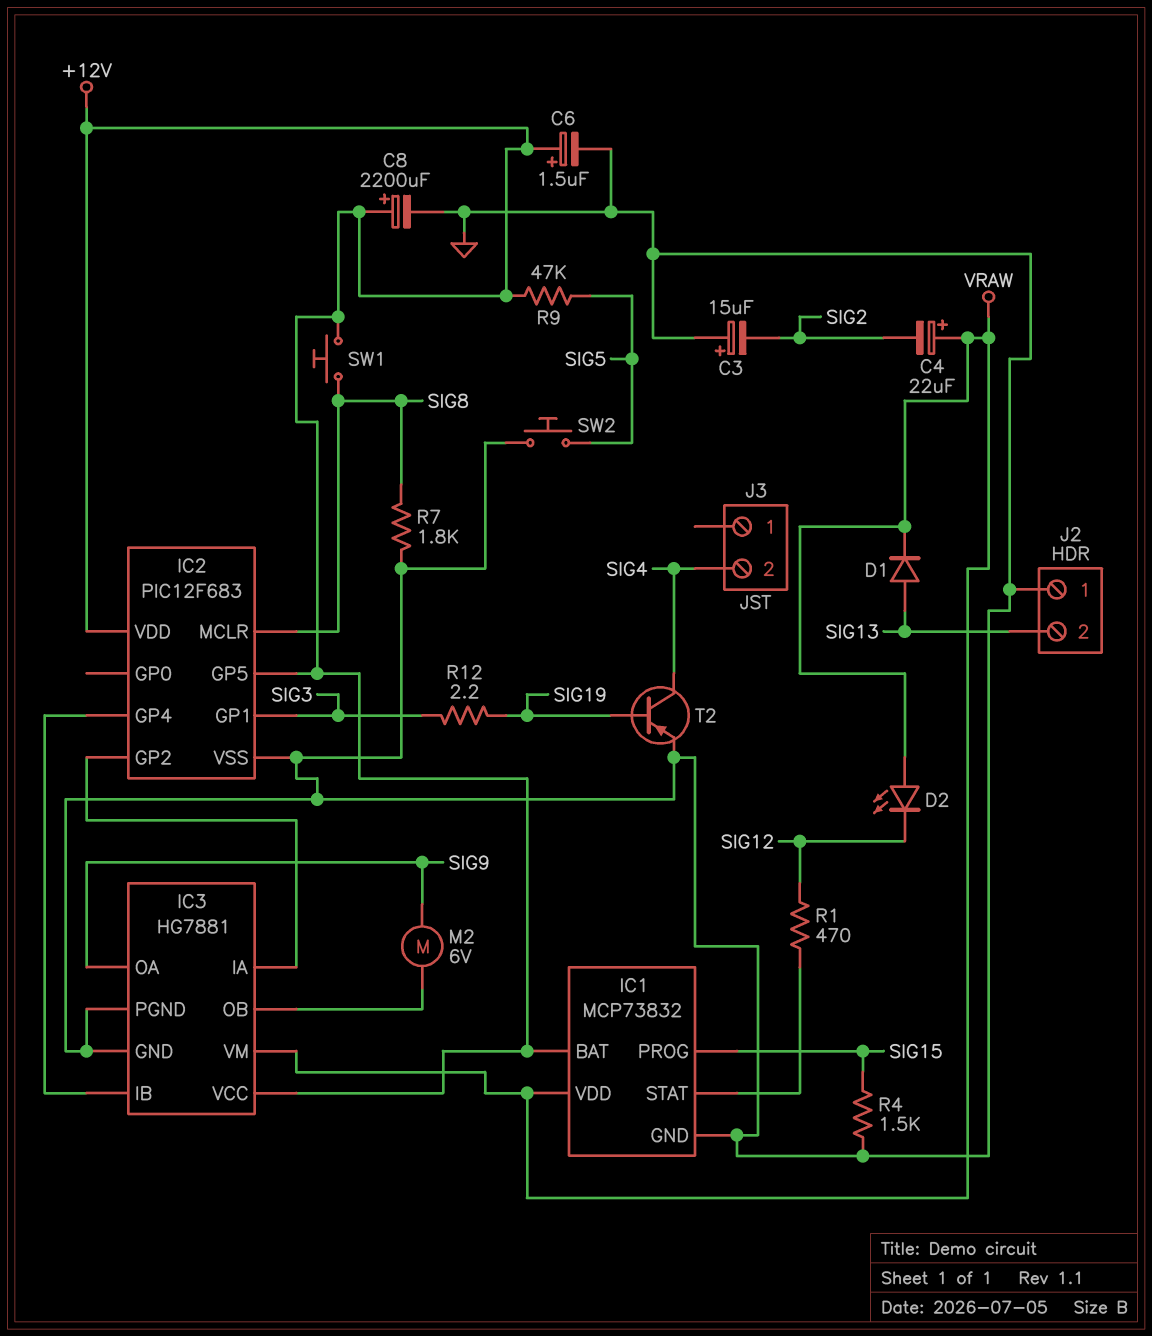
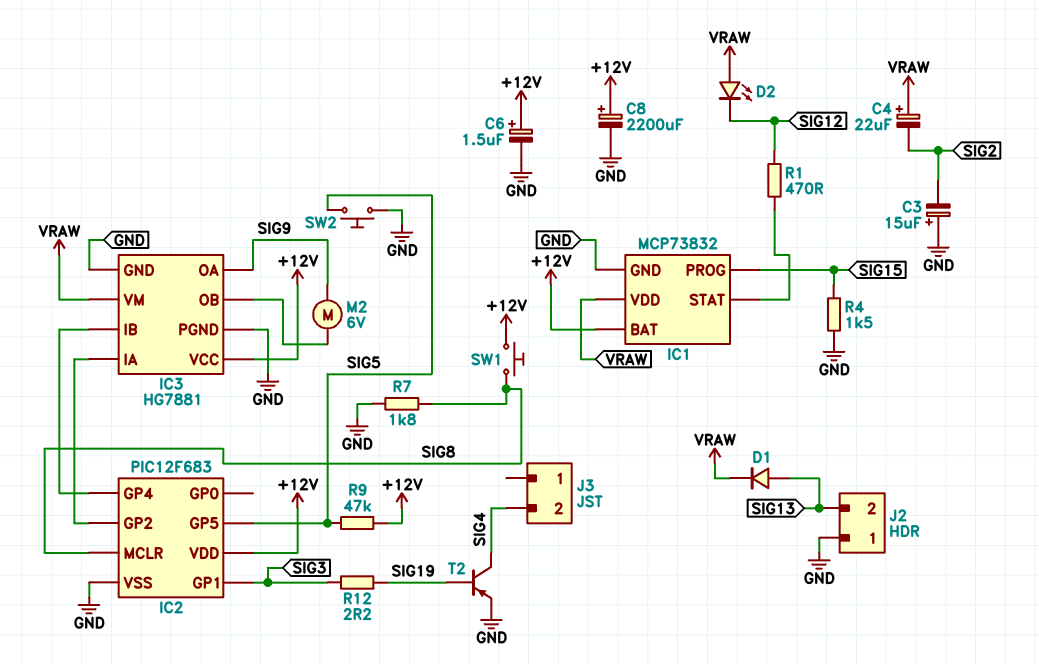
IC2 pin GP5: +12V -> SIG5

